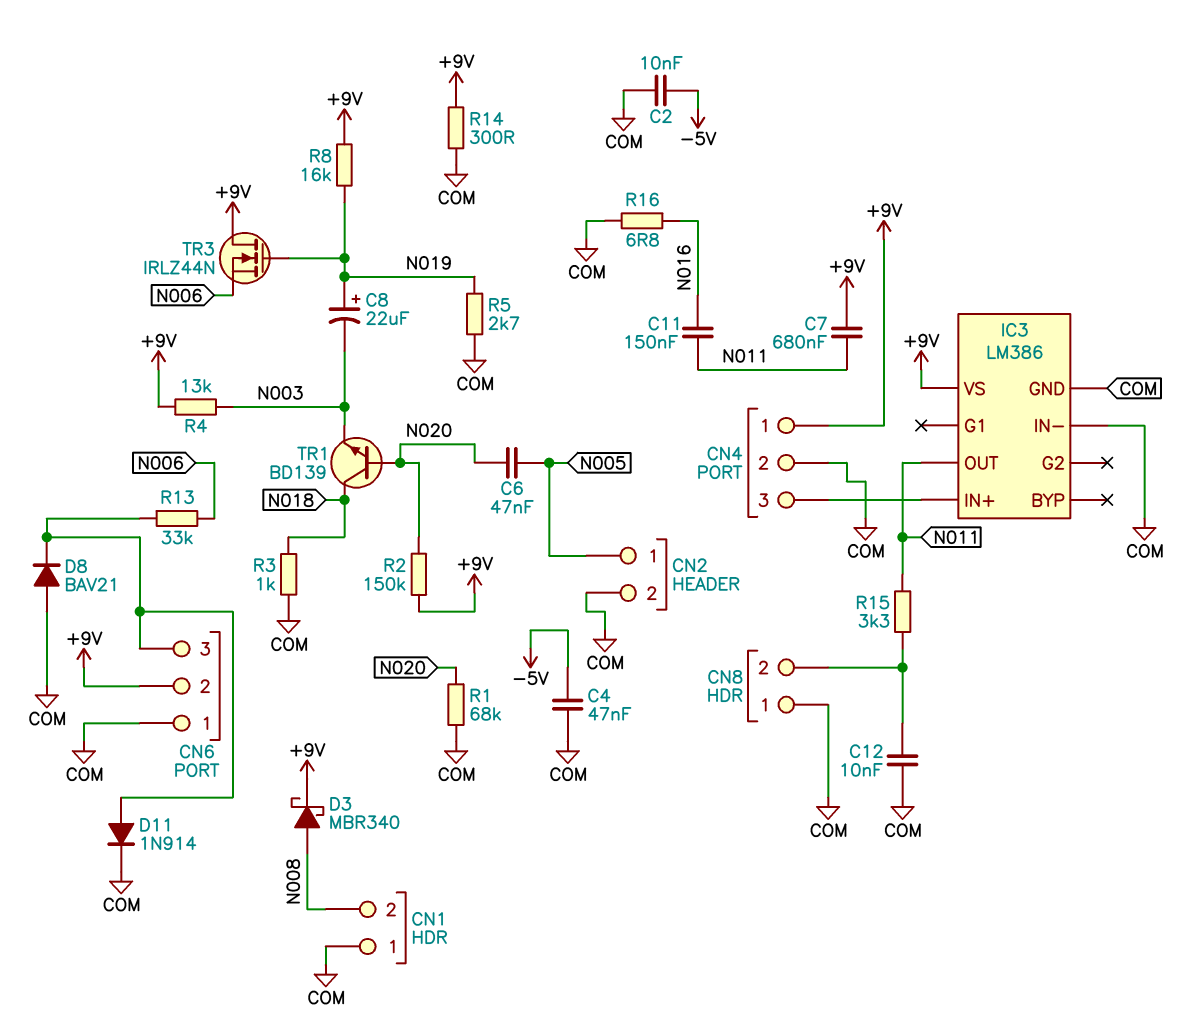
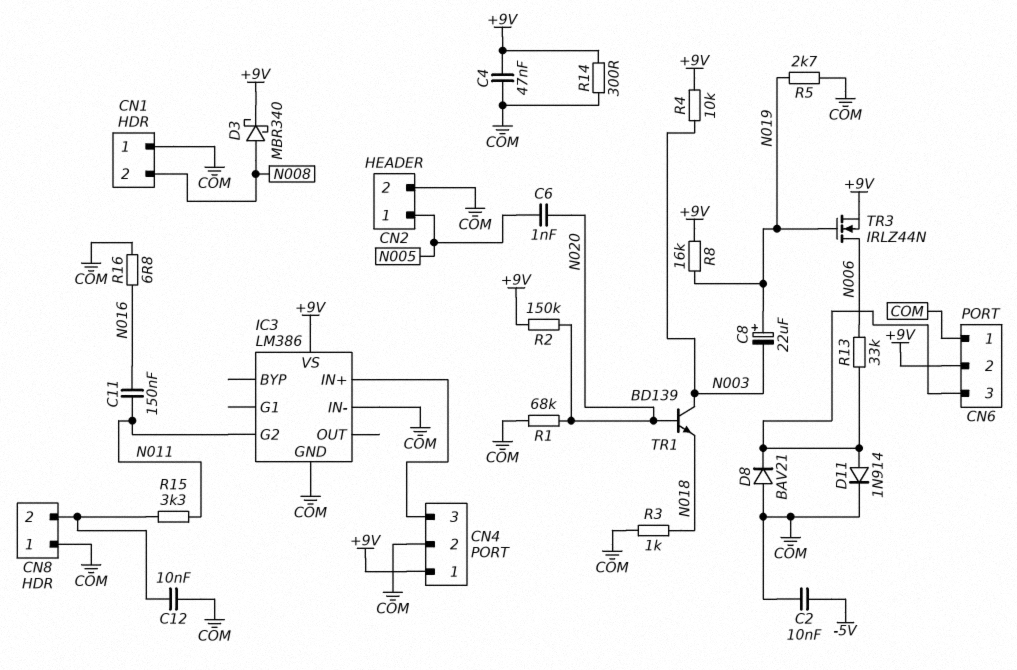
C4: 47nF (-5V, COM) -> 47nF (+9V, COM)
C6: 47nF (N005, N020) -> 1nF (N005, N020)
C7: 680nF (+9V, N011) -> none
IC3 pin G2: none -> N011
IC3 pin OUT: N011 -> none
R4: 13k (+9V, N003) -> 10k (+9V, N003)
TR1: NPN BD139 (B N020, C N018, E N003) -> NPN BD139 (B N020, C N003, E N018)
TR3: NMOS IRLZ44N (G N019, D +9V, S N006) -> NMOS IRLZ44N (G N019, D N006, S +9V)

